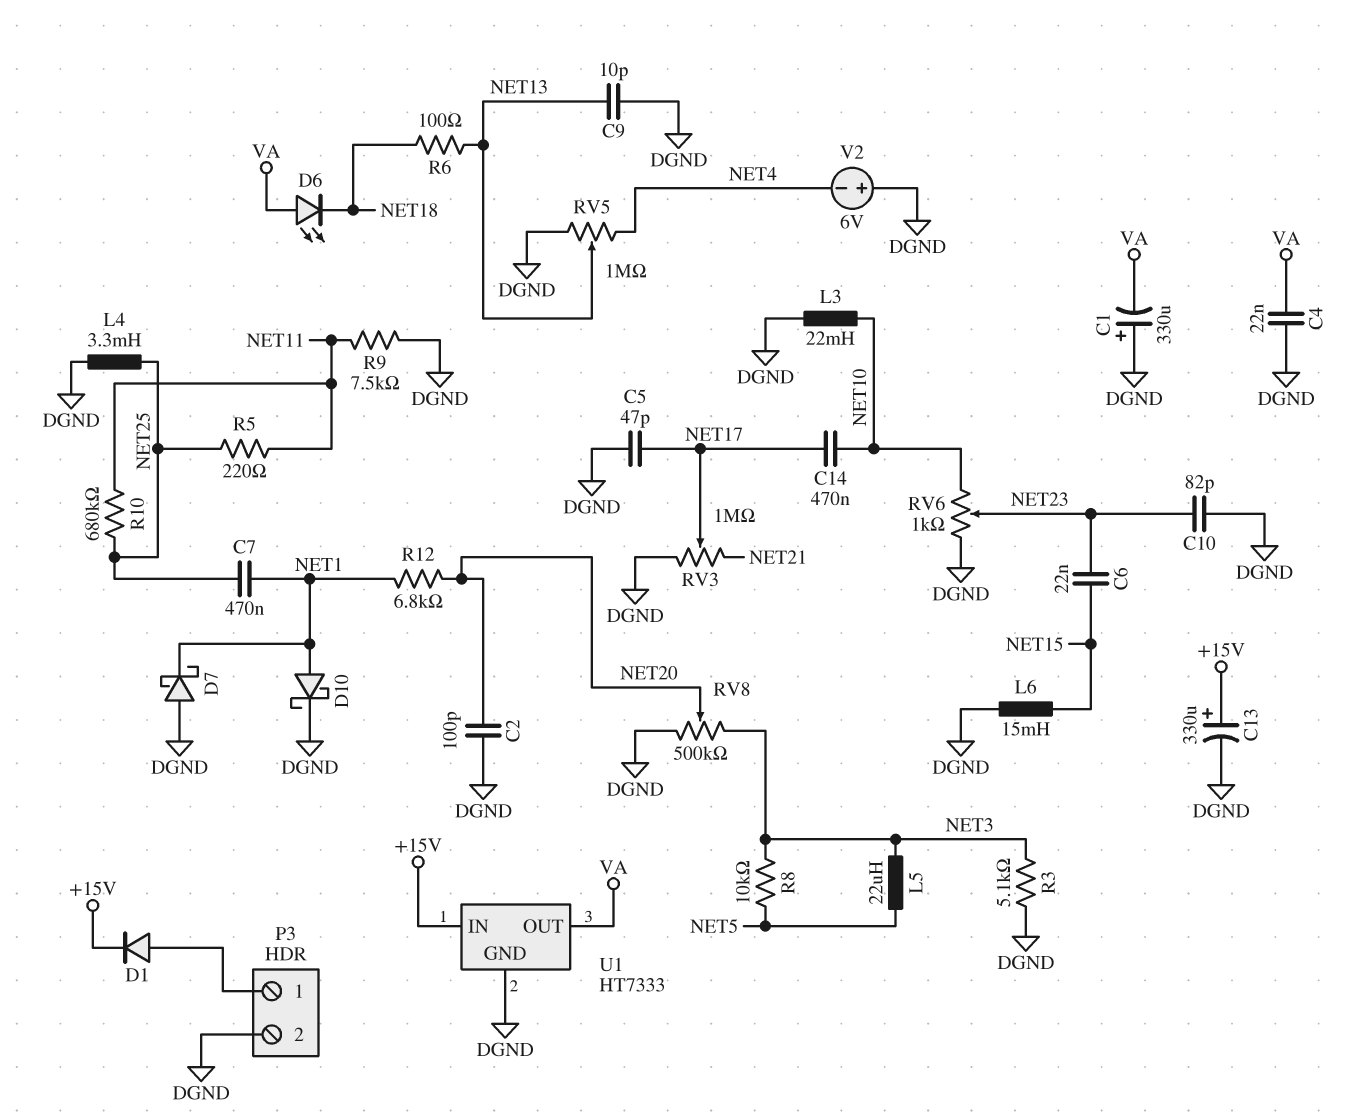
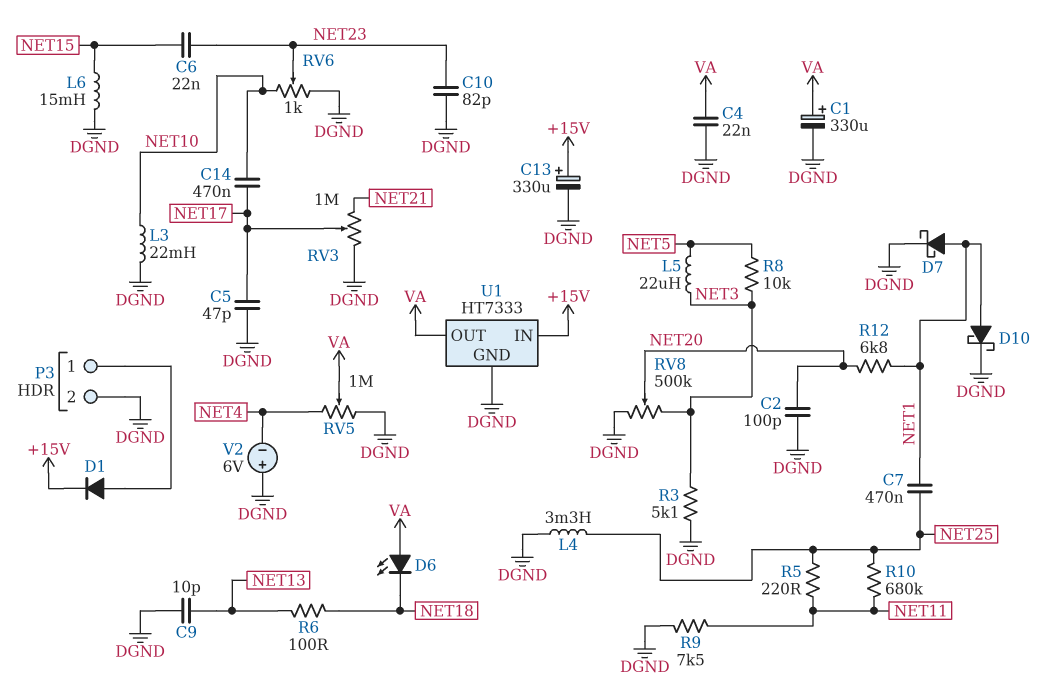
C1: 330uF (plus DGND, minus VA) -> 330uF (plus VA, minus DGND)
D7: schottky (A DGND, K NET1) -> schottky (A NET1, K DGND)
RV5: 1M (DGND, NET4, wiper NET13) -> 1M (DGND, NET4, wiper VA)

